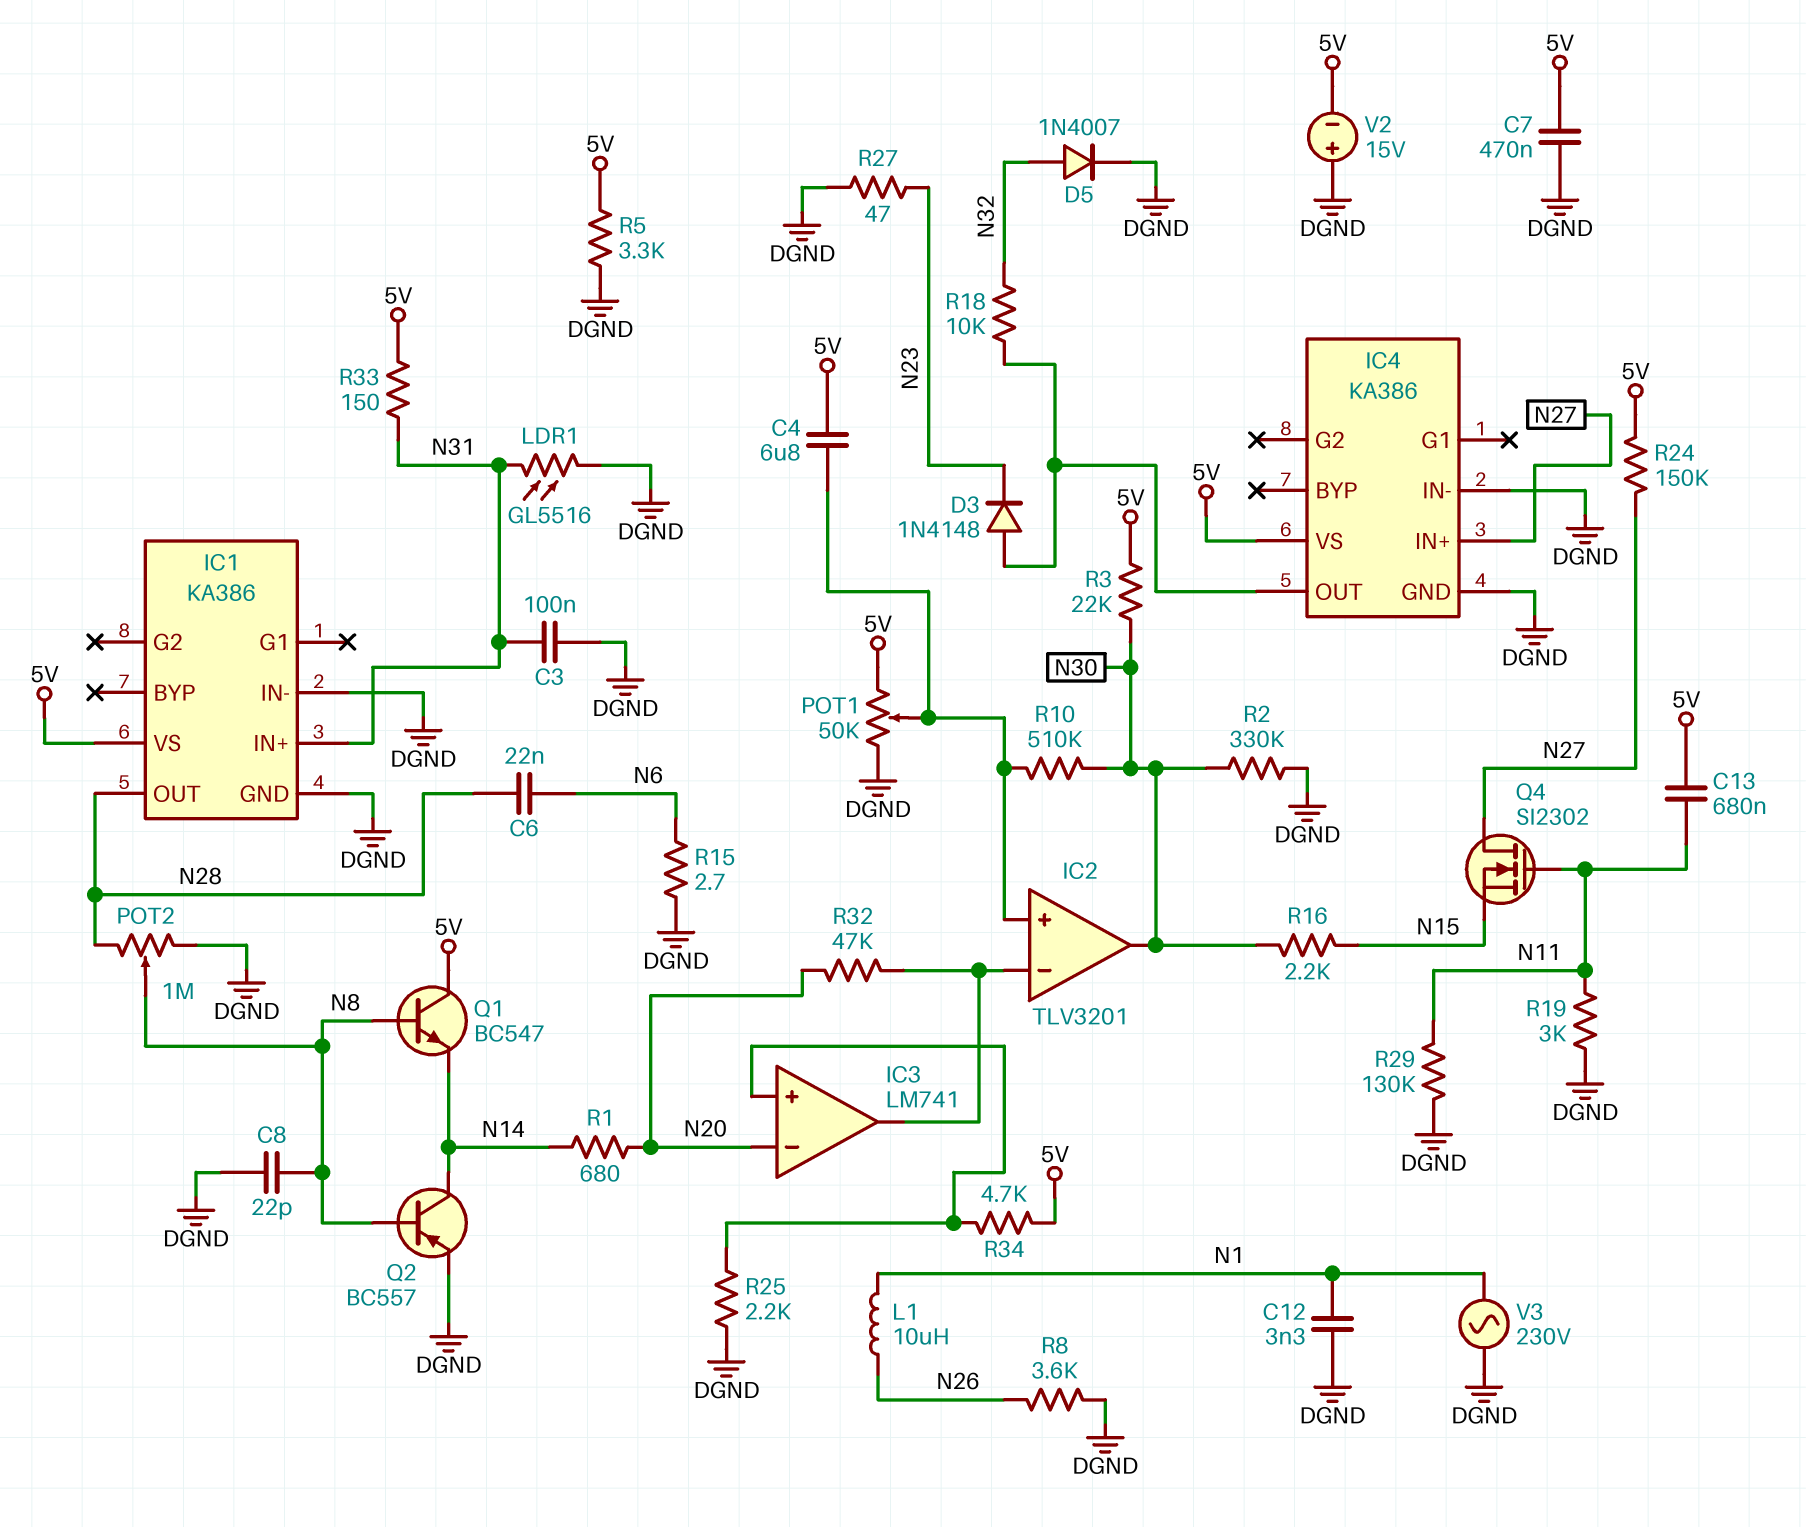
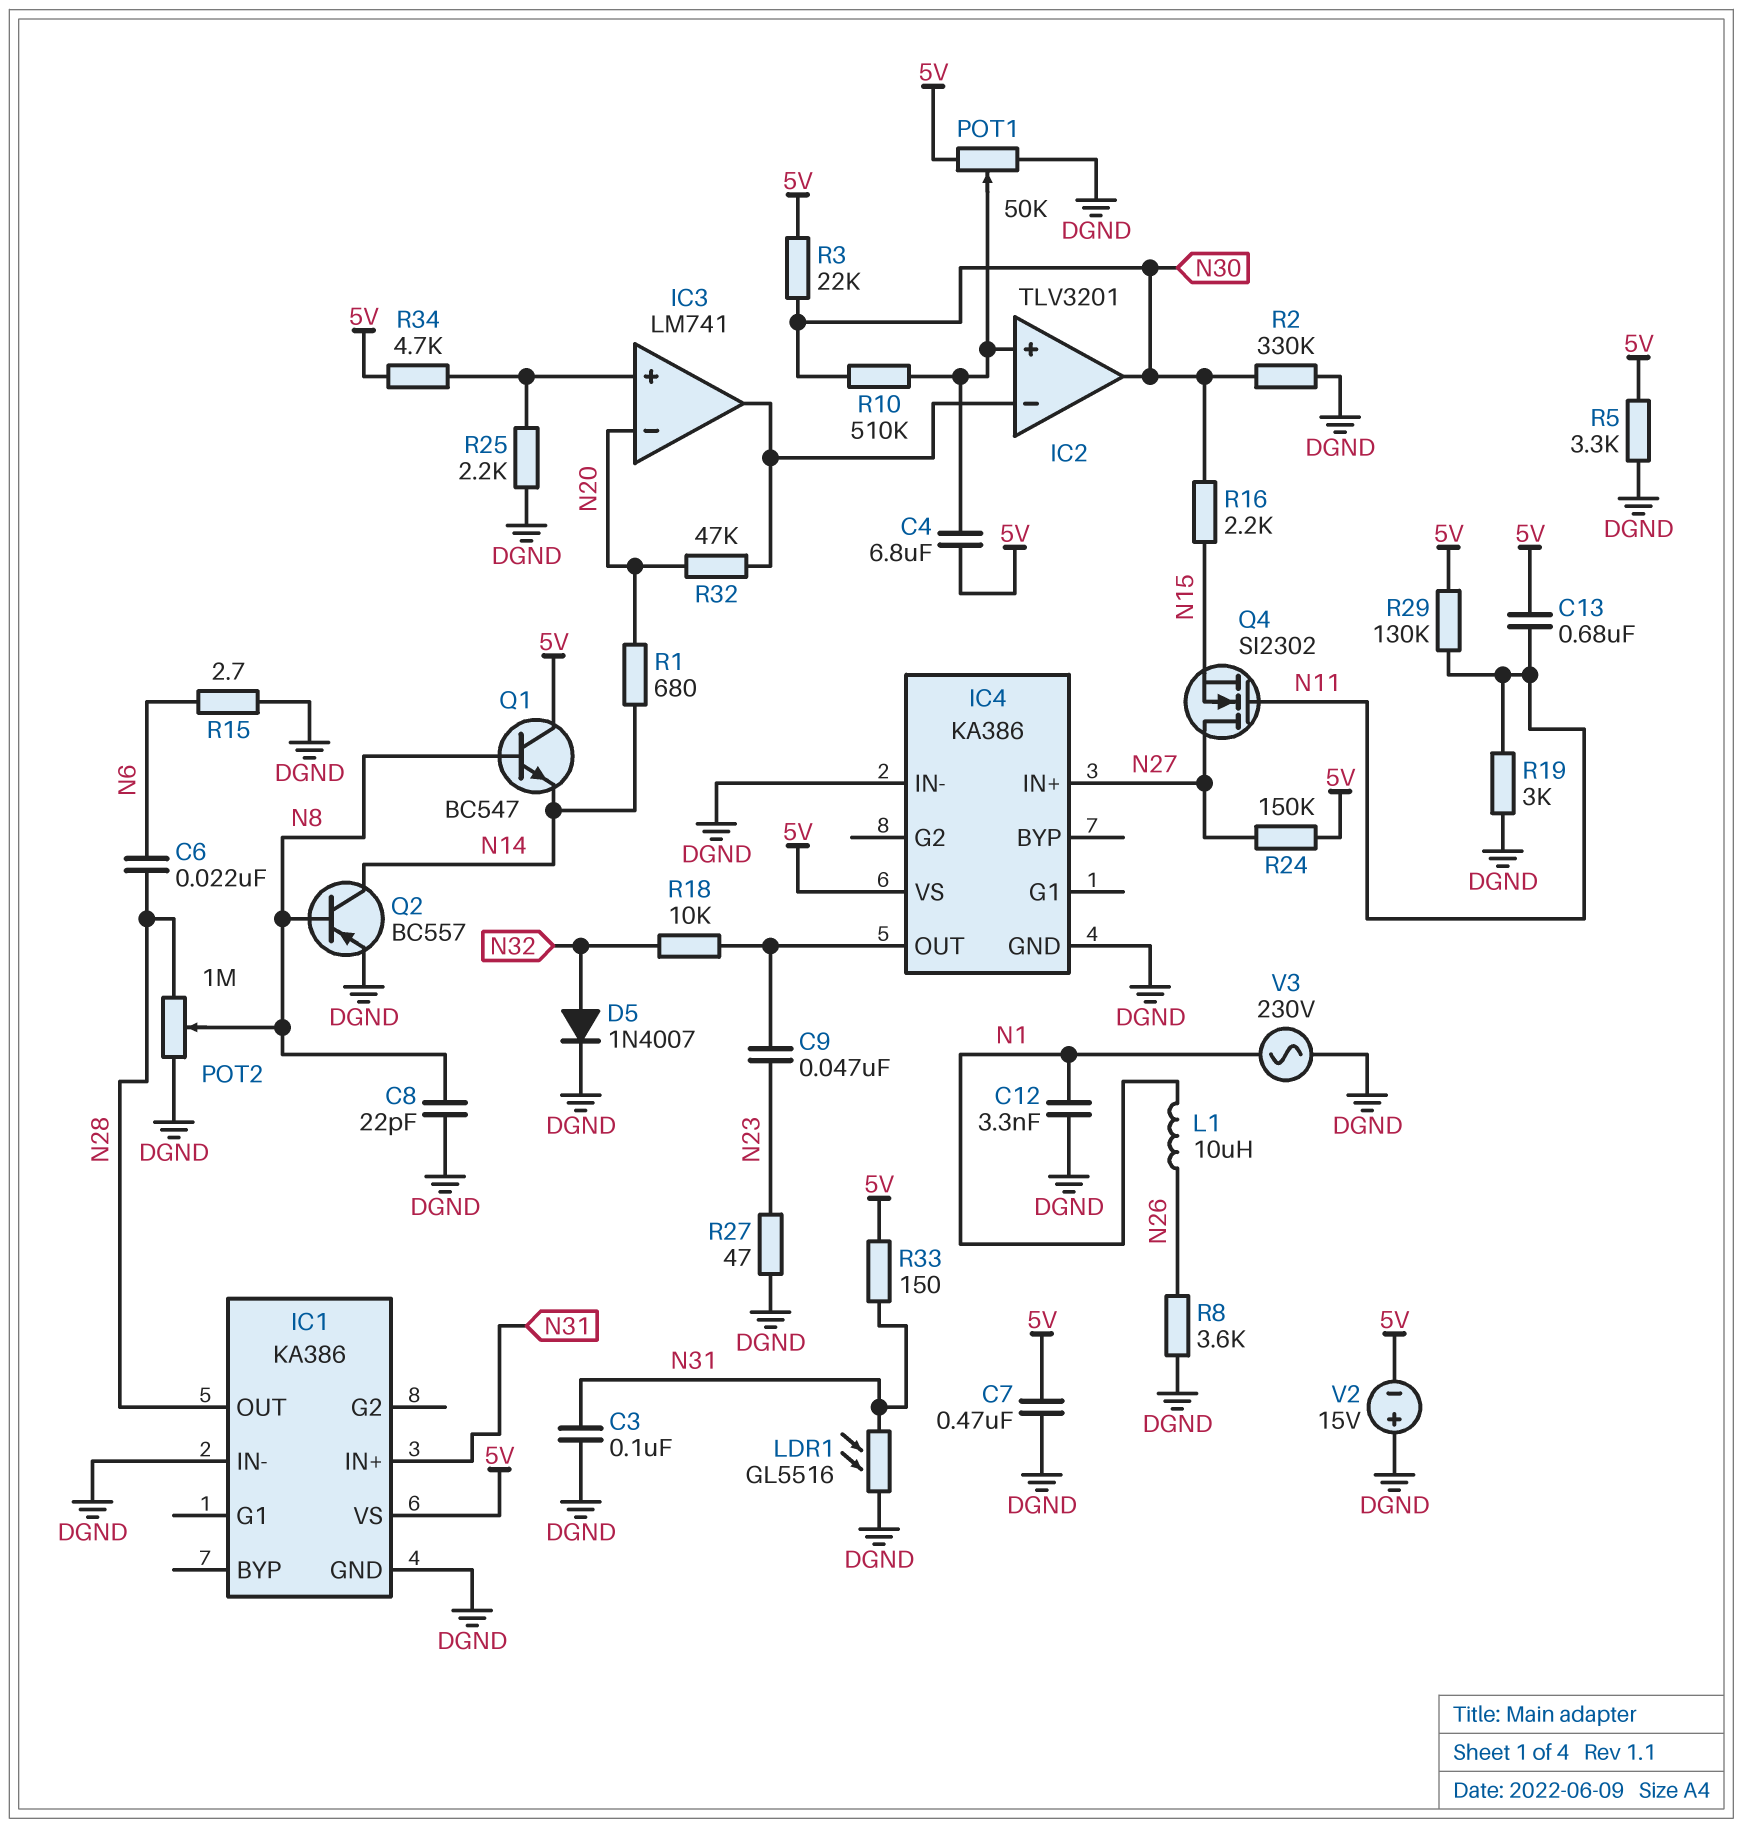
C9: none -> 47nF (IC4/OUT, N23)
D3: diode 1N4148 (A IC4/OUT, K N23) -> none
R29: 130k (DGND, N11) -> 130k (5V, N11)

